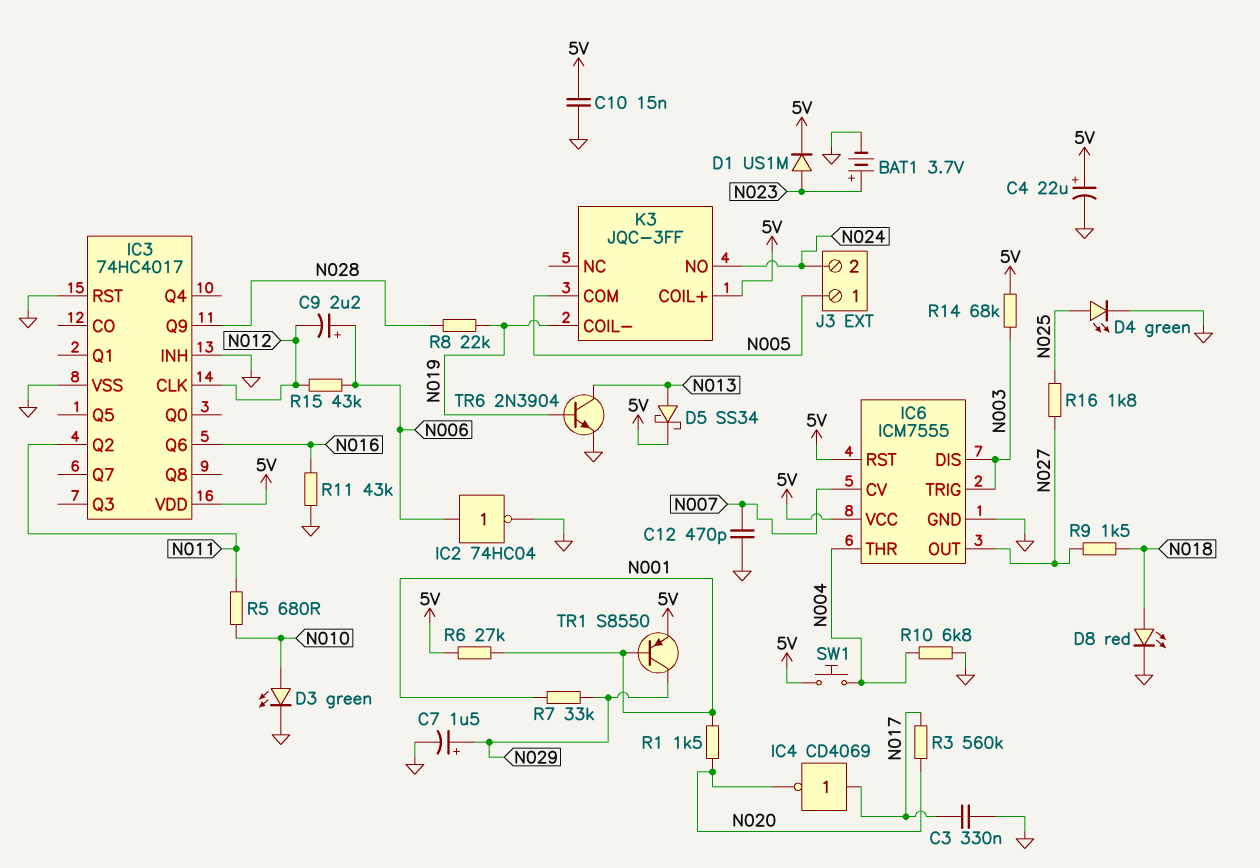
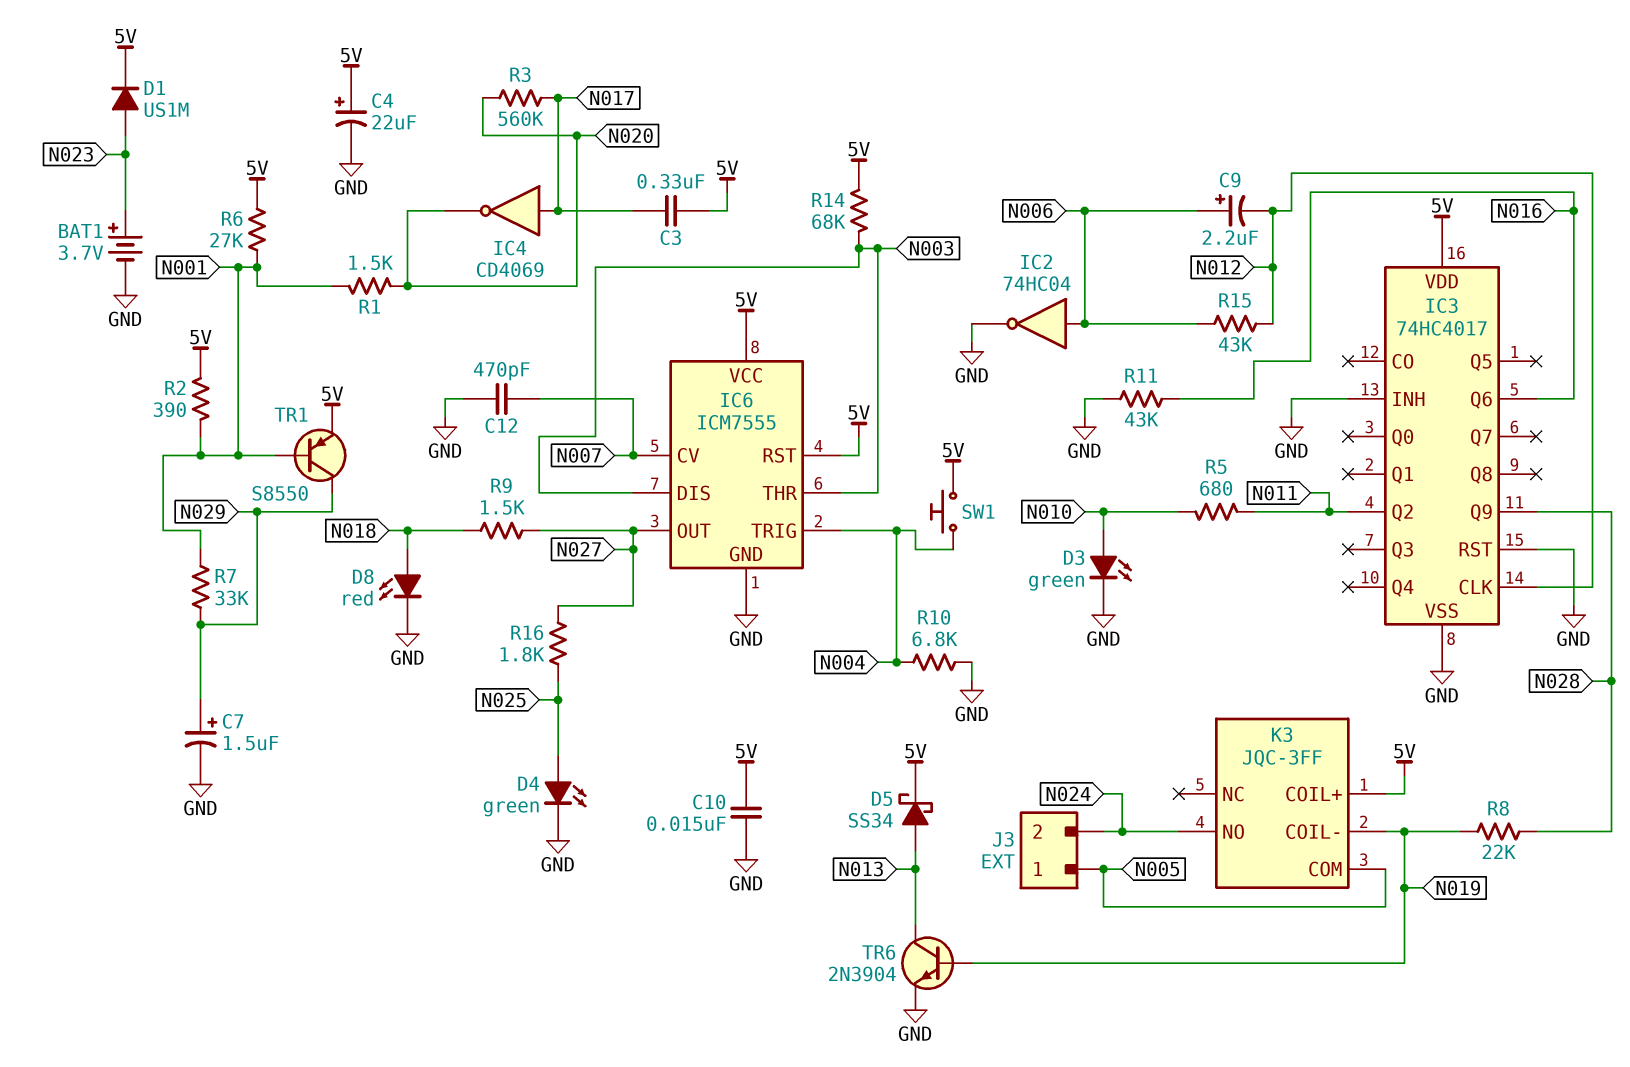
C3: 330nF (GND, N017) -> 330nF (5V, N017)
IC6 pin THR: N004 -> N003
IC6 pin TRIG: N003 -> N004
R2: none -> 390 (5V, N001)

